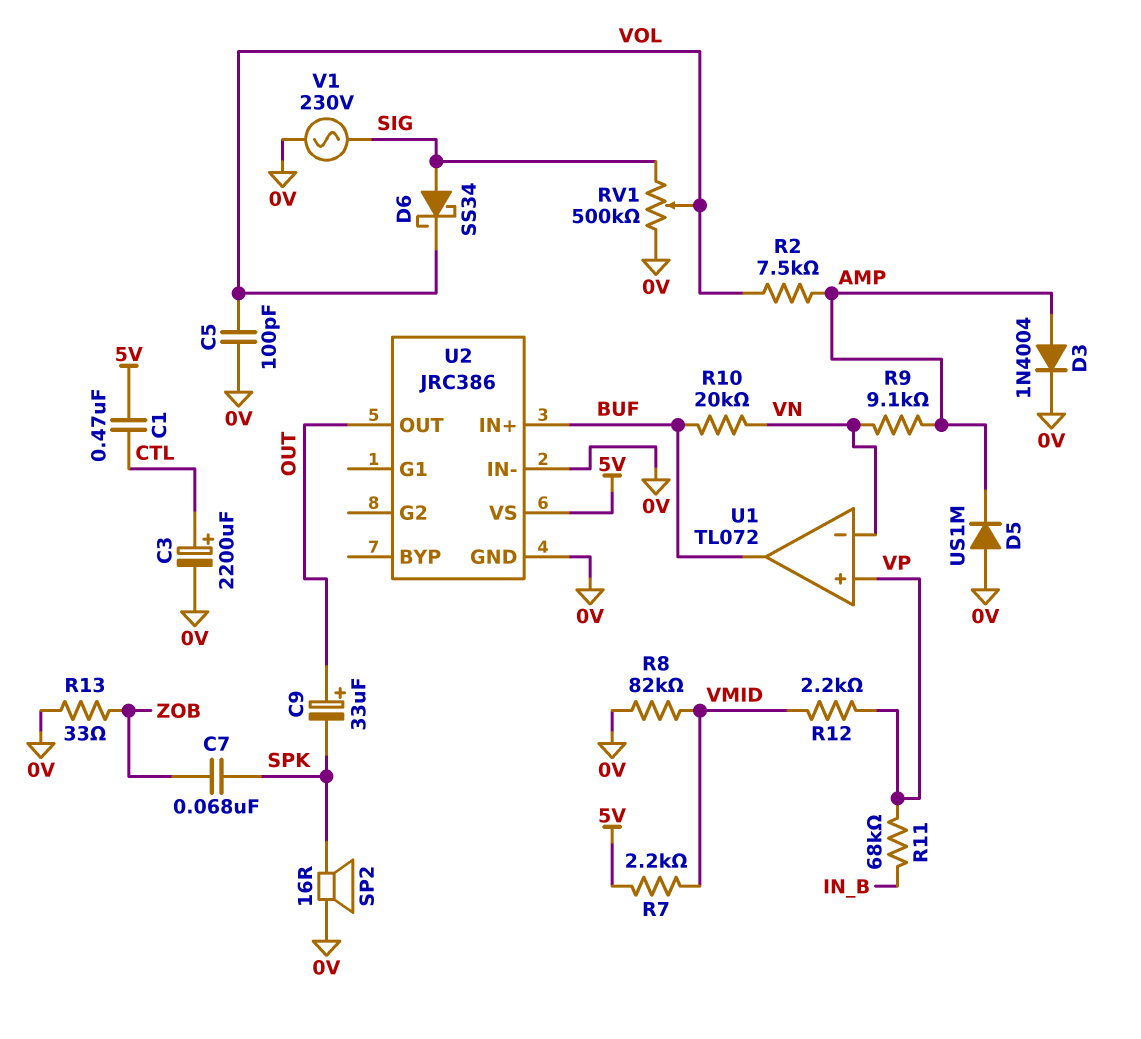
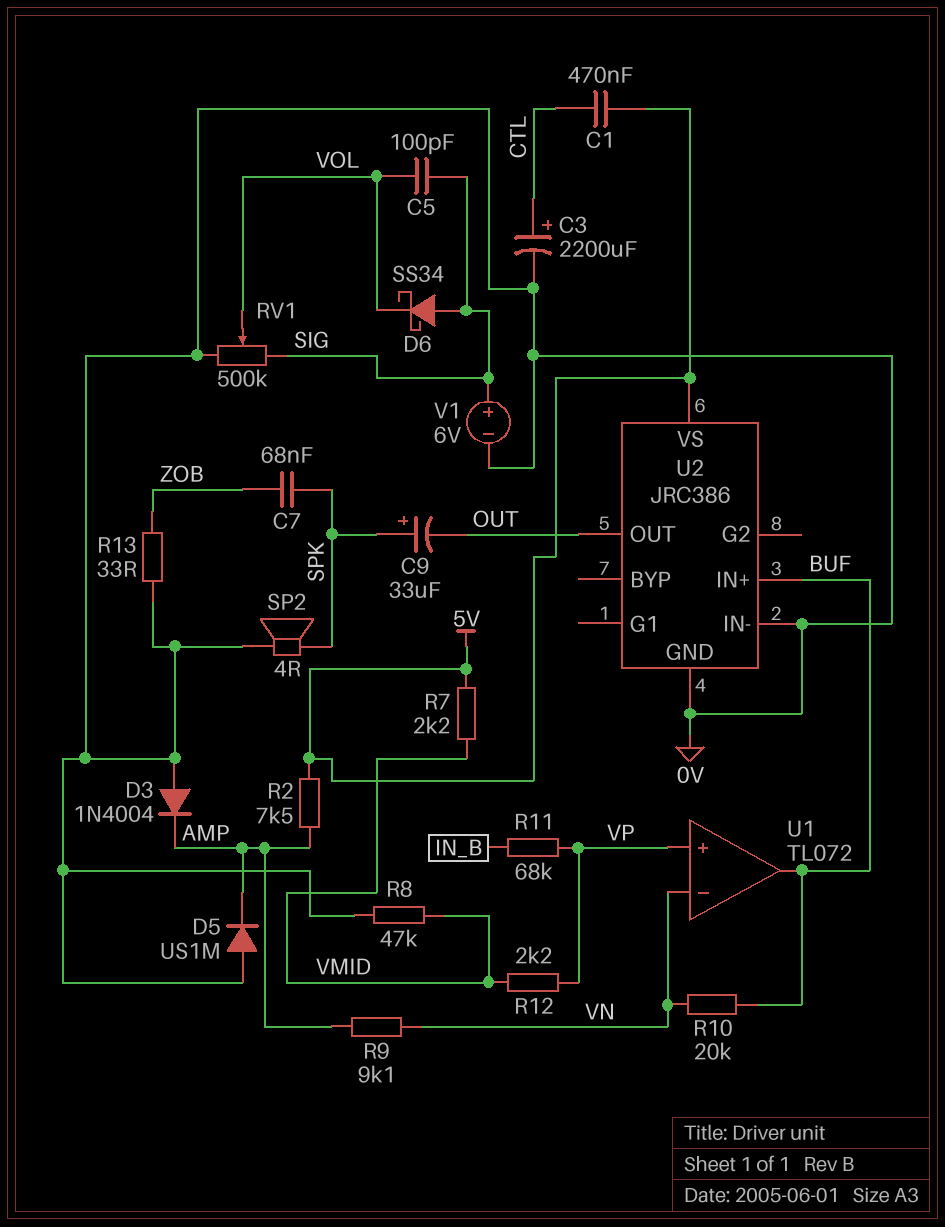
C5: 100pF (0V, VOL) -> 100pF (SIG, VOL)
C9: 33uF (plus OUT, minus SPK) -> 33uF (plus SPK, minus OUT)
D3: diode 1N4004 (A AMP, K 0V) -> diode 1N4004 (A 0V, K AMP)
R2: 7.5k (AMP, VOL) -> 7.5k (5V, AMP)
R8: 82k (0V, VMID) -> 47k (0V, VMID)
SP2: speaker 16R (0V, SPK) -> speaker 4R (0V, SPK)
V1: AC 230V (0V, SIG) -> 6V (plus SIG, minus 0V)

